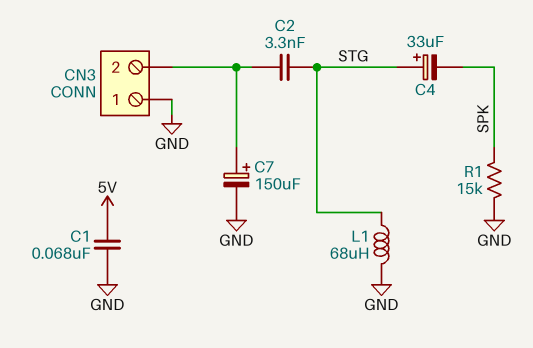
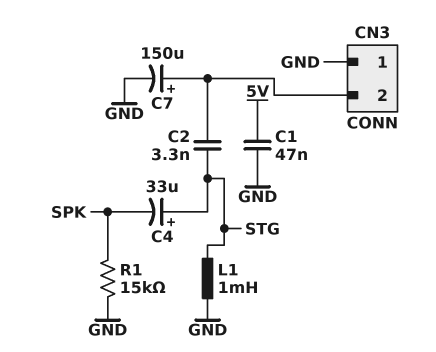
C1: 68nF (5V, GND) -> 47nF (5V, GND)
L1: 68uH (GND, STG) -> 1mH (GND, STG)

